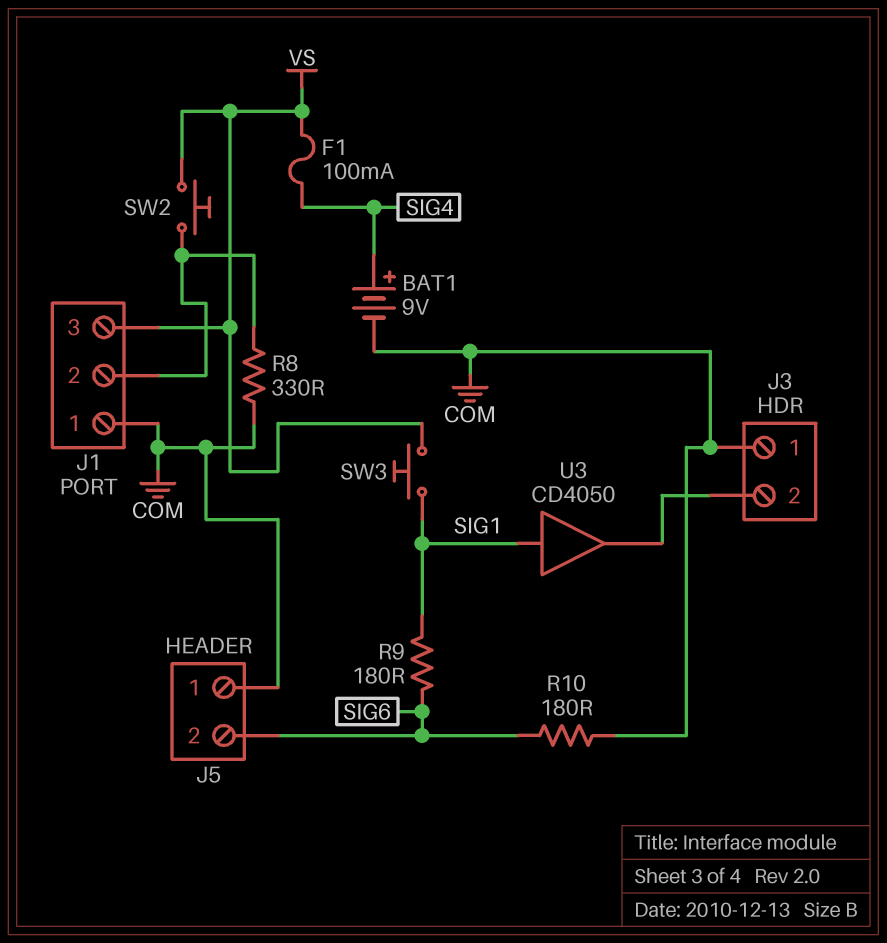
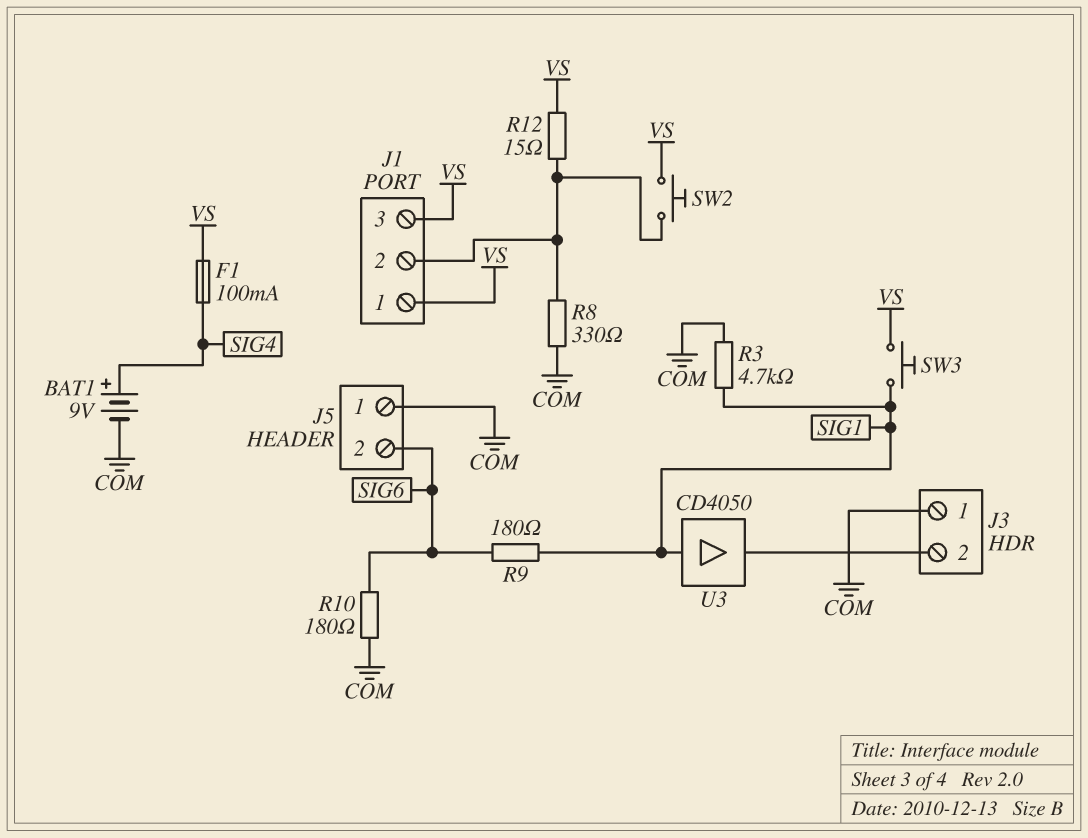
J1 pin 1: COM -> VS
R3: none -> 4.7k (COM, SIG1)
R12: none -> 15 (J1/2, VS)

